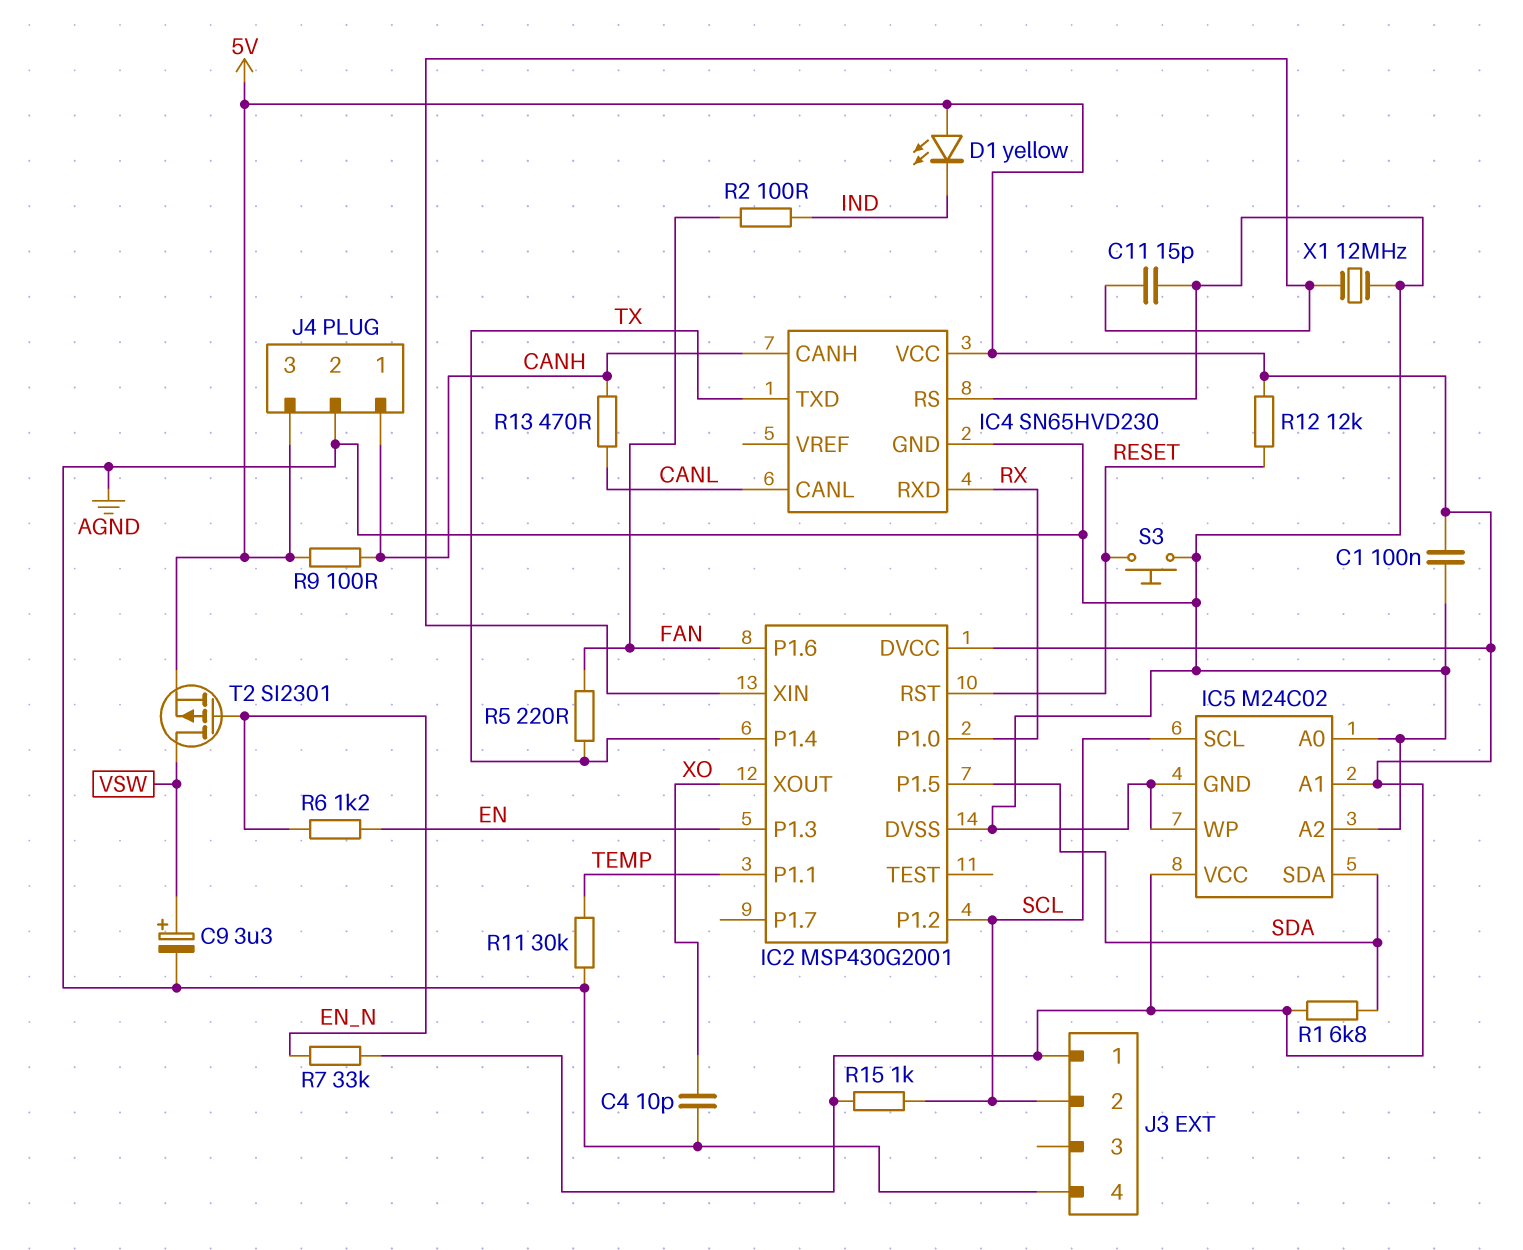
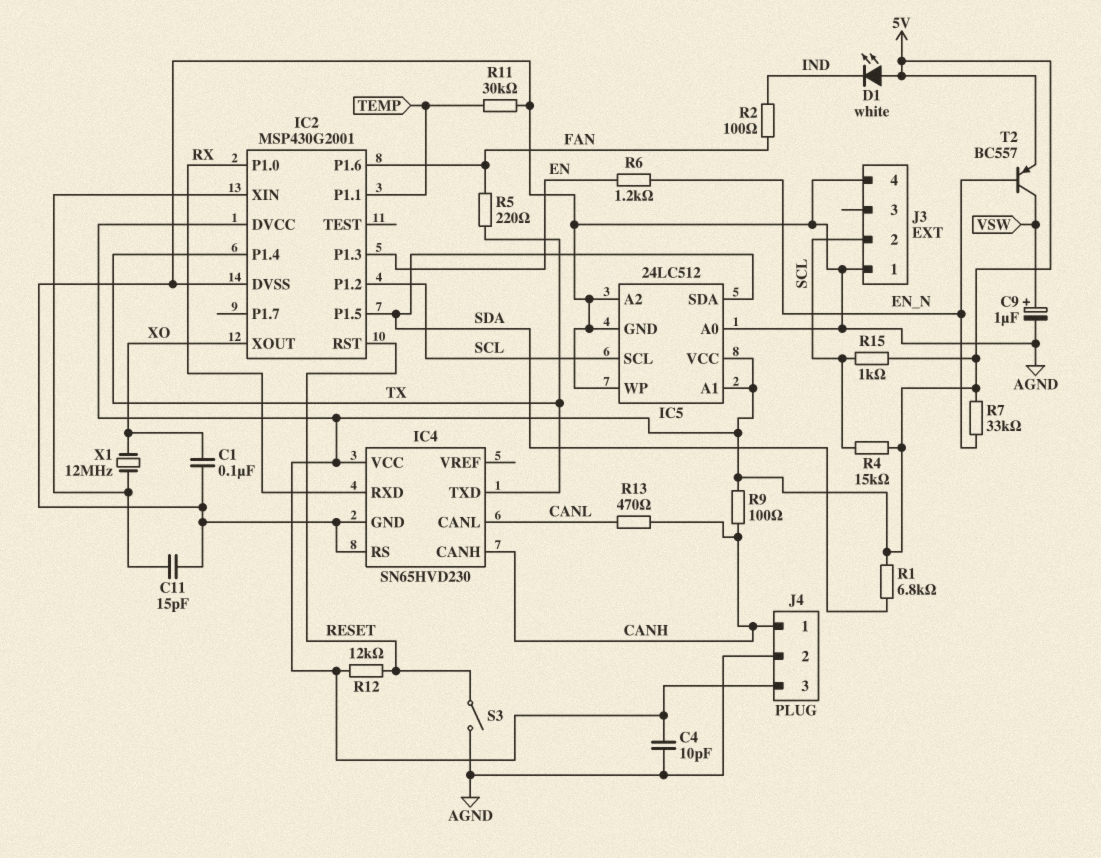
C1: 100nF (5V, AGND) -> 100nF (AGND, XO)
C4: 10pF (AGND, XO) -> 10pF (5V, AGND)
C9: 3.3uF (plus VSW, minus AGND) -> 1uF (plus VSW, minus AGND)
D1: LED yellow (A 5V, K IND) -> LED white (A 5V, K IND)
IC5: M24C02 -> 24LC512
J3 pin 1: 5V -> AGND
R4: none -> 15k (5V, SCL)
S3: button (AGND, RESET) -> switch (AGND, RESET)
T2: PMOS SI2301 (G EN_N, D VSW, S 5V) -> PNP BC557 (B EN_N, C VSW, E 5V)
X1: 12MHz (AGND, IC2/XIN) -> 12MHz (IC2/XIN, XO)

